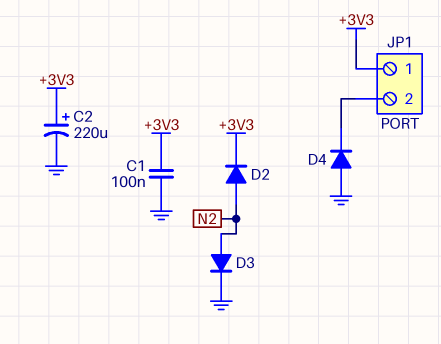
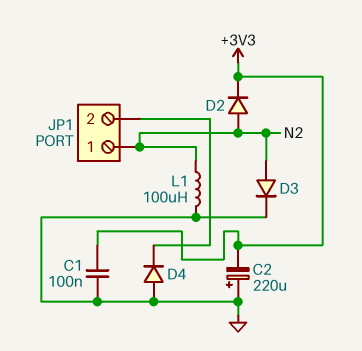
C2: 220uF (plus +3V3, minus GND) -> 220uF (plus GND, minus +3V3)
JP1 pin 1: +3V3 -> N2
L1: none -> 100uH (GND, N2)

